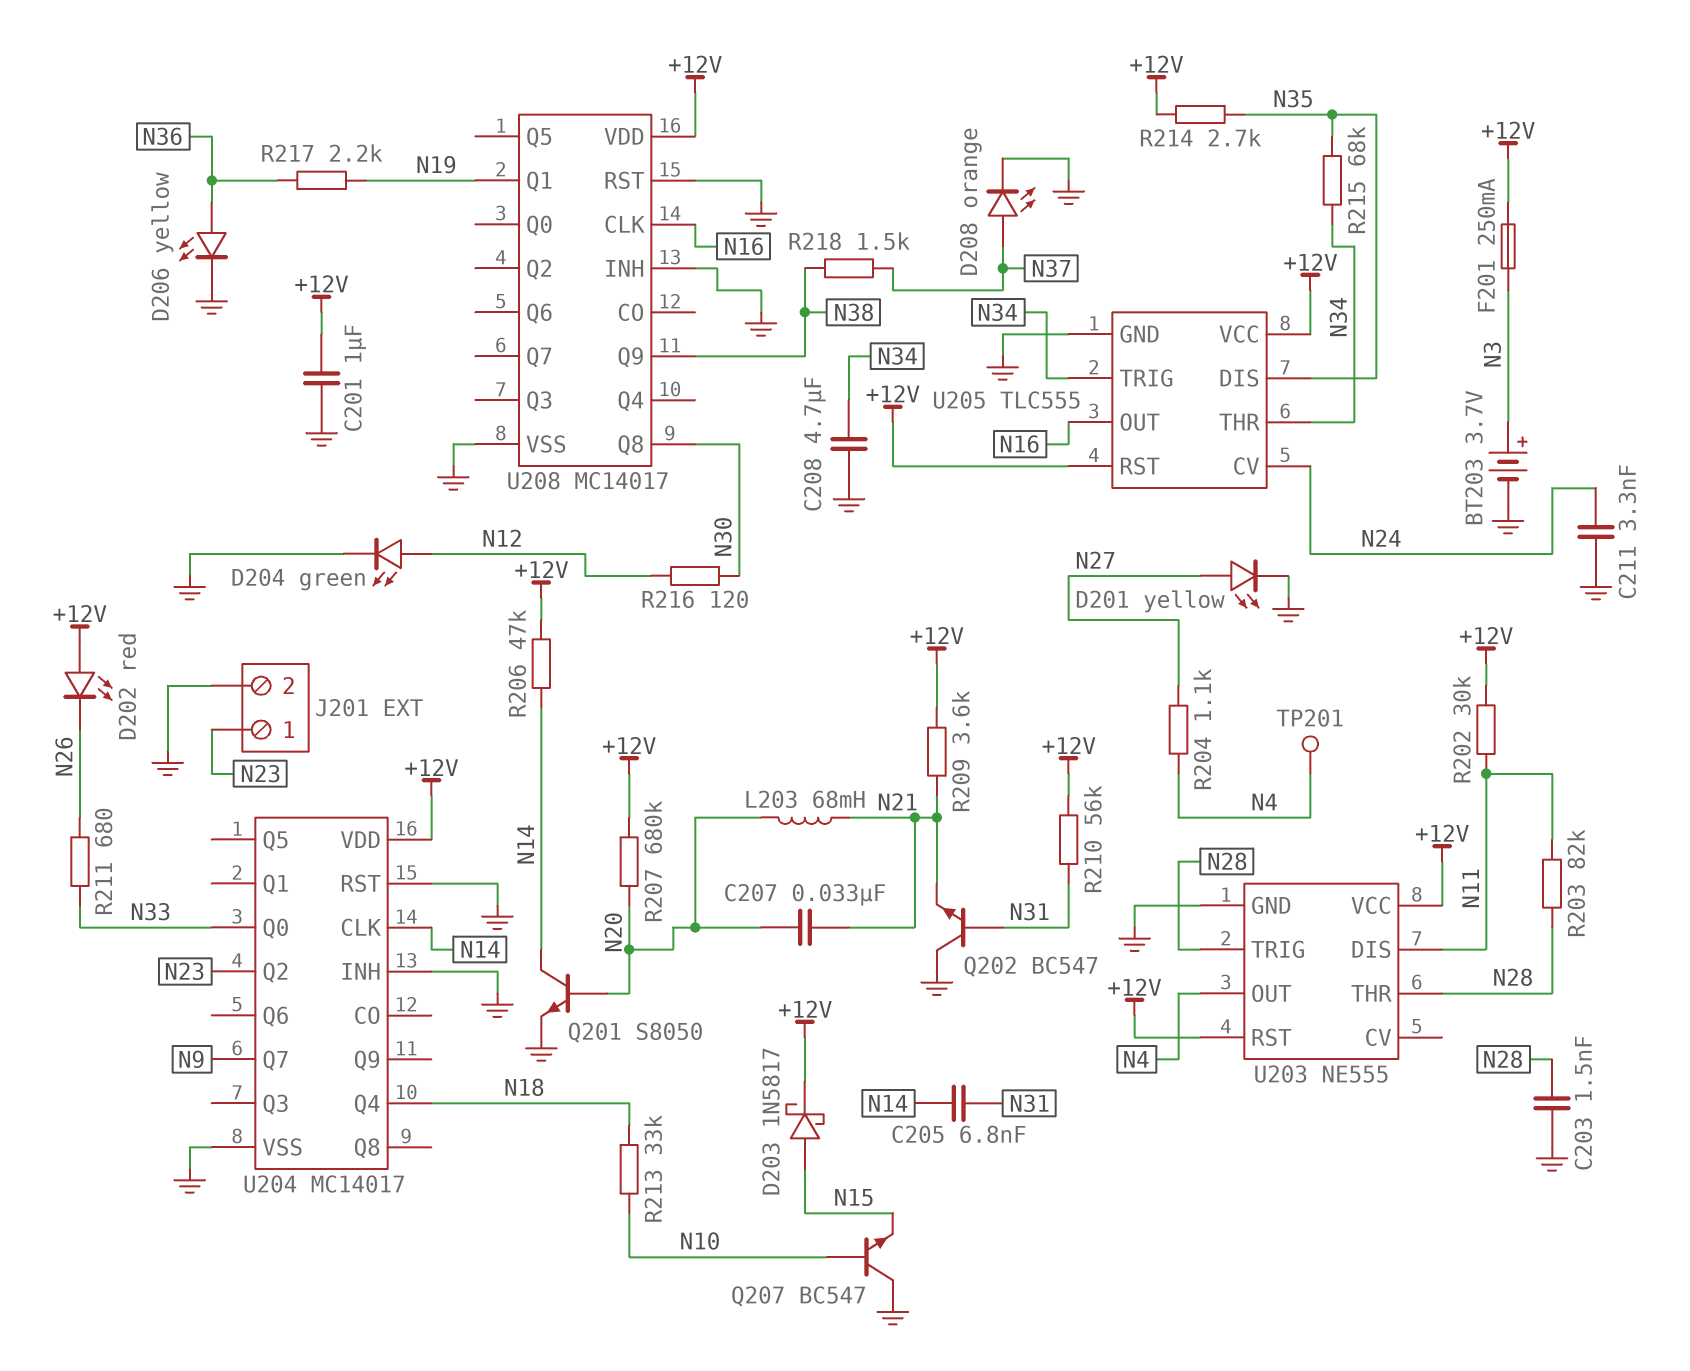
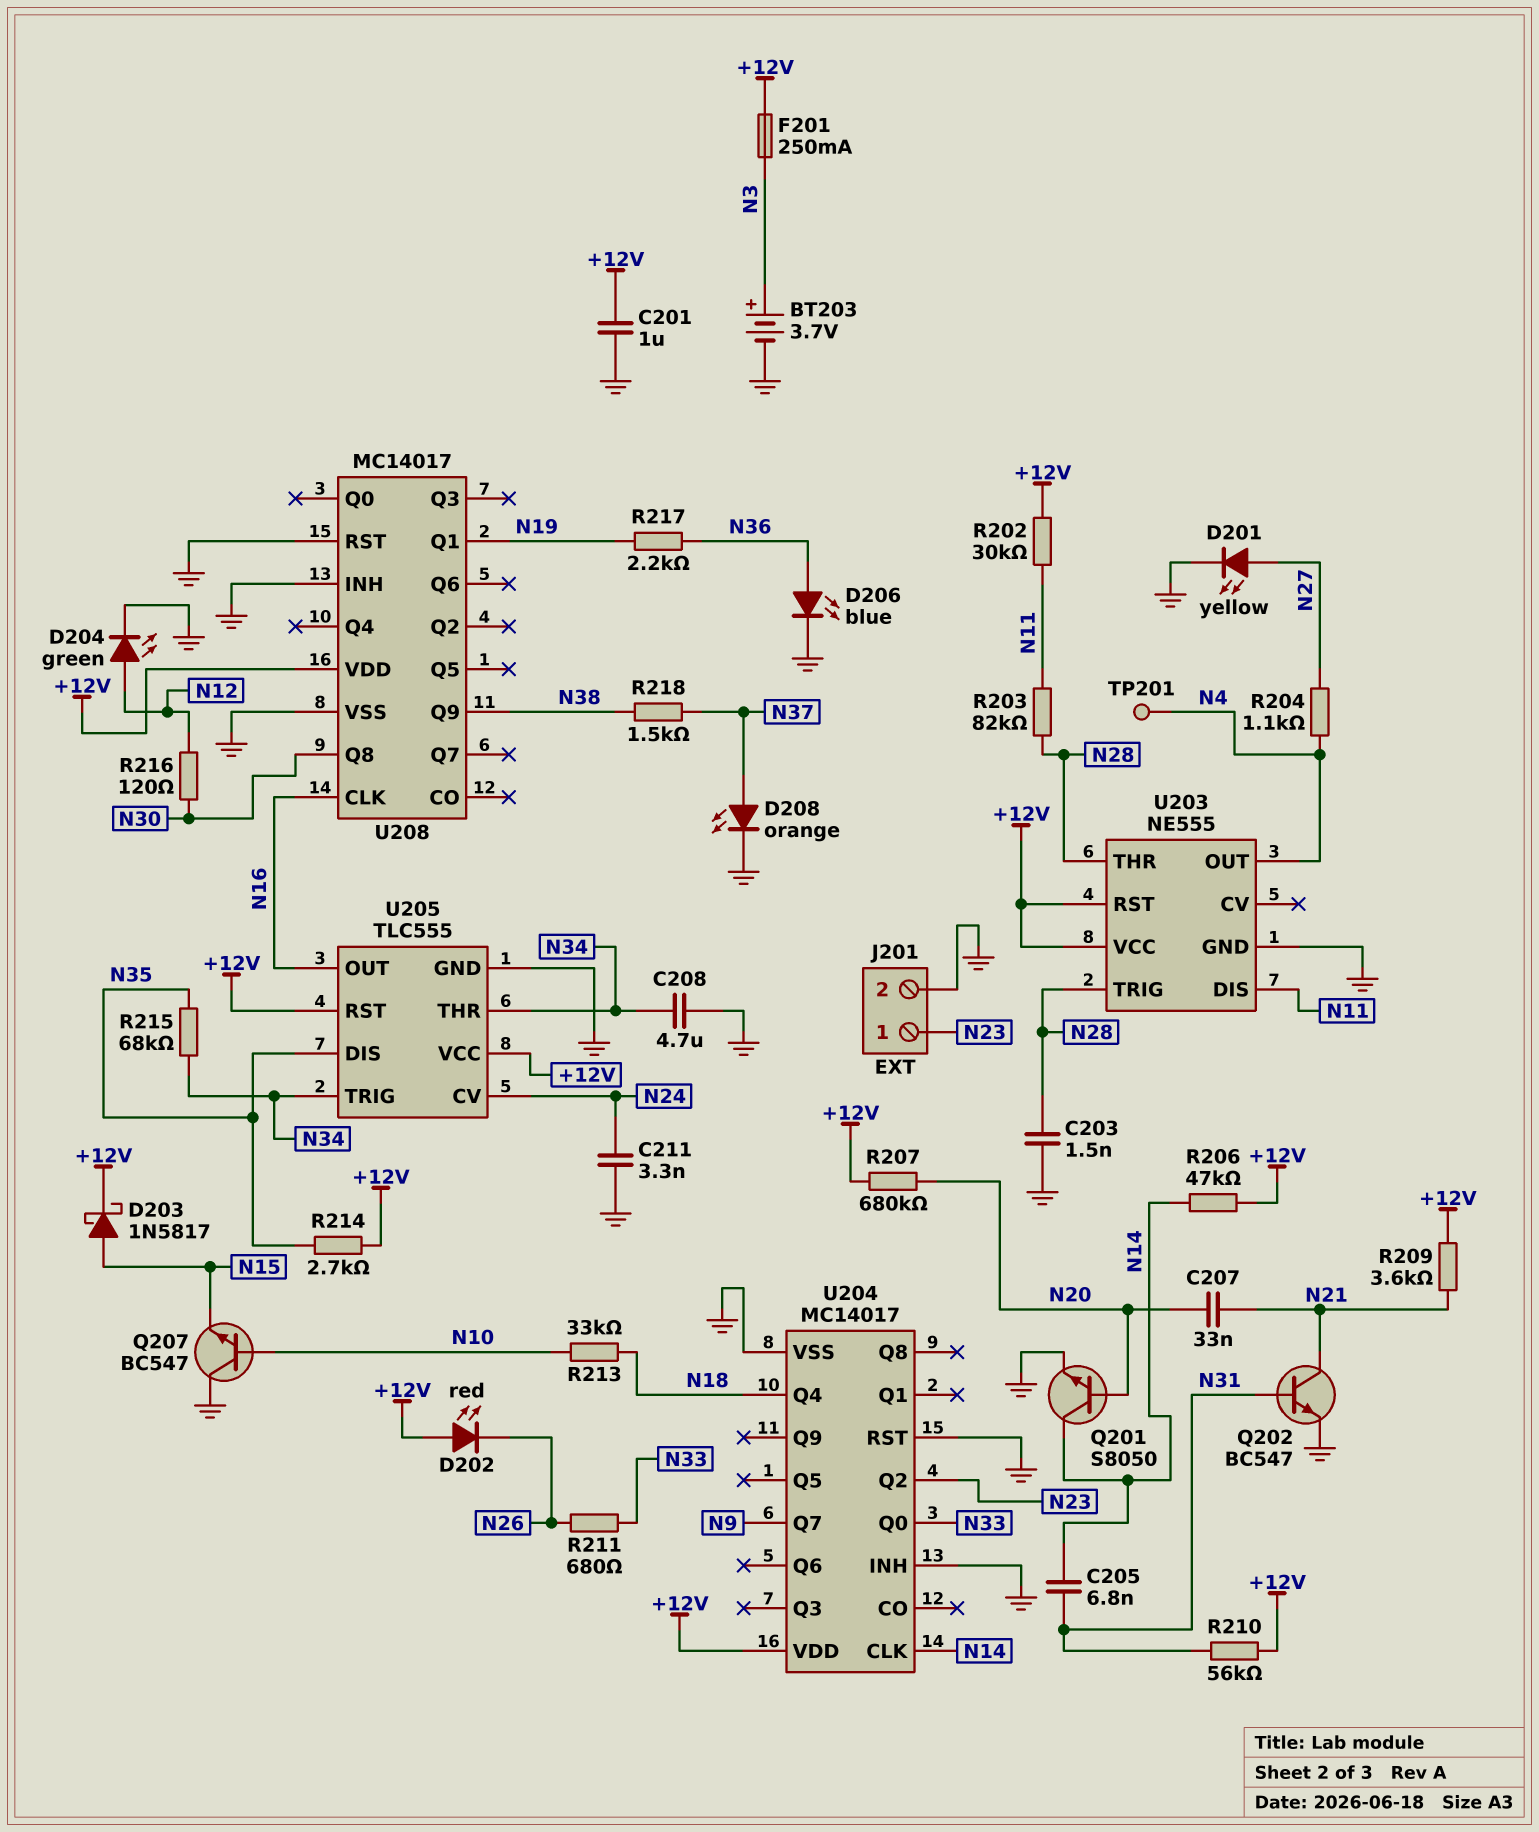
D206: LED yellow (A N36, K GND) -> LED blue (A N36, K GND)
L203: 68mH (N20, N21) -> none
Q202: NPN BC547 (B N31, C GND, E N21) -> NPN BC547 (B N31, C N21, E GND)

